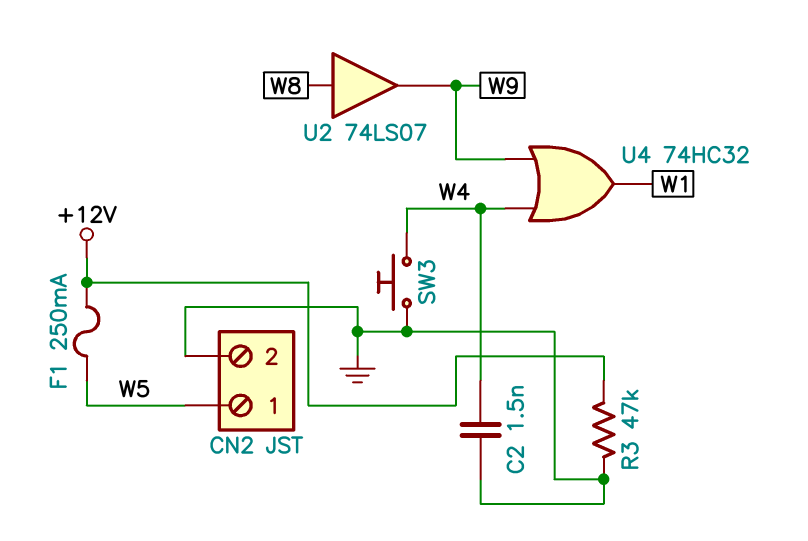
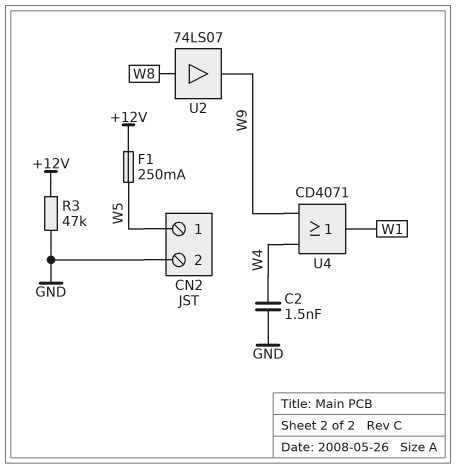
SW3: button (GND, W4) -> none
U4: OR 74HC32 (in W4, in W9, out W1) -> OR CD4071 (in W4, in W9, out W1)

